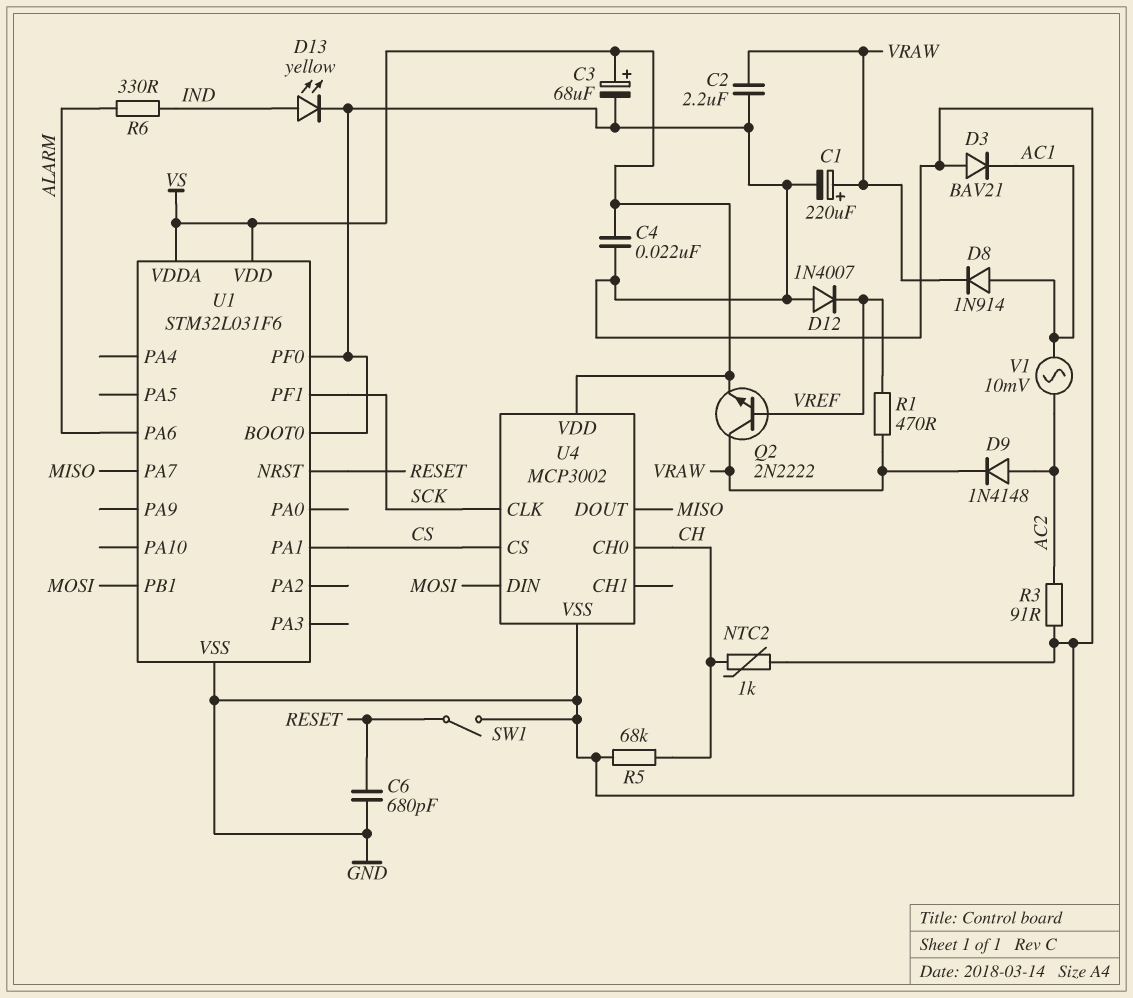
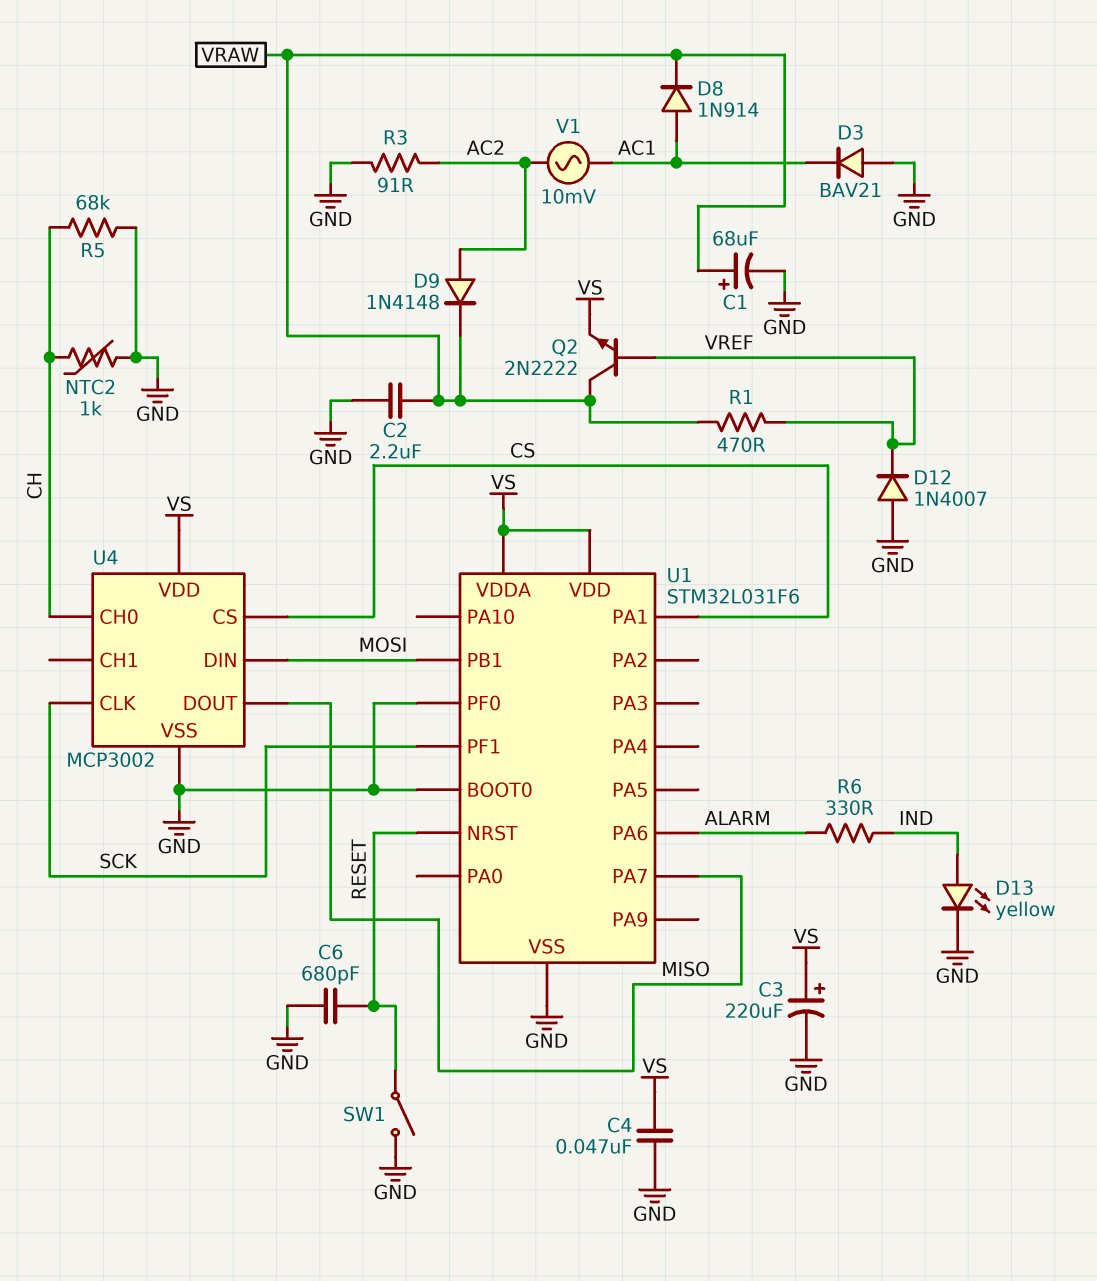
C1: 220uF (plus VRAW, minus GND) -> 68uF (plus VRAW, minus GND)
C3: 68uF (plus VS, minus GND) -> 220uF (plus VS, minus GND)
C4: 22nF (GND, VS) -> 47nF (GND, VS)

